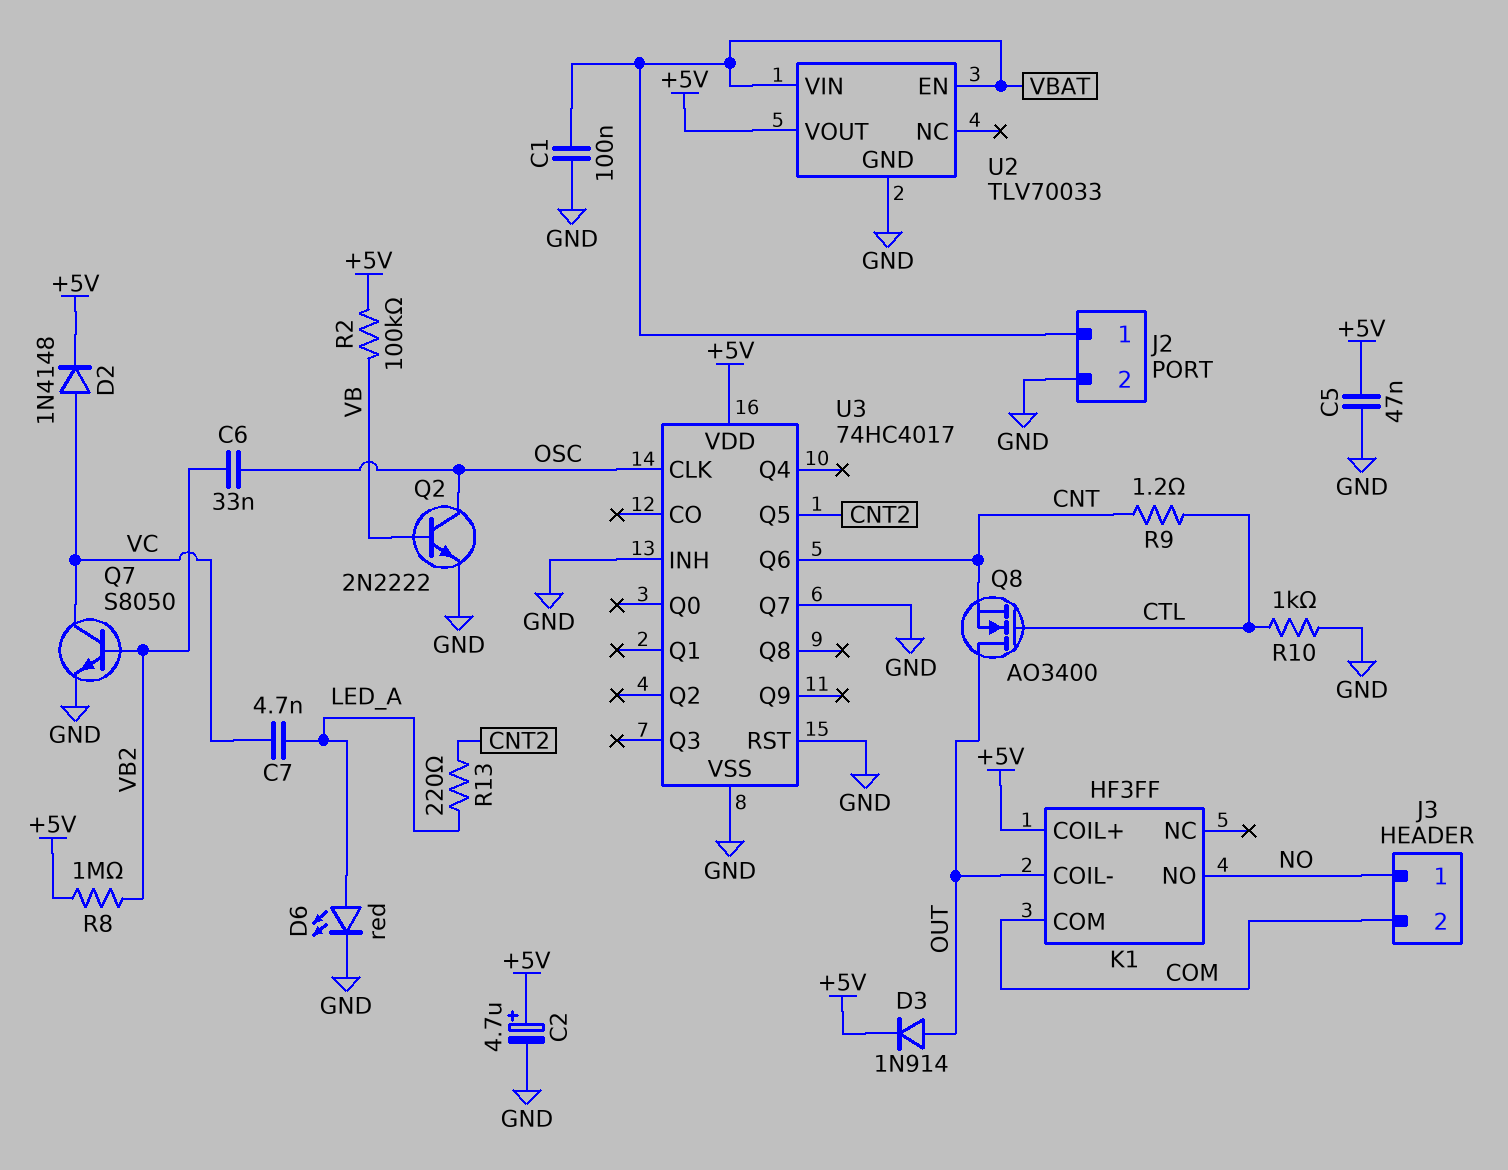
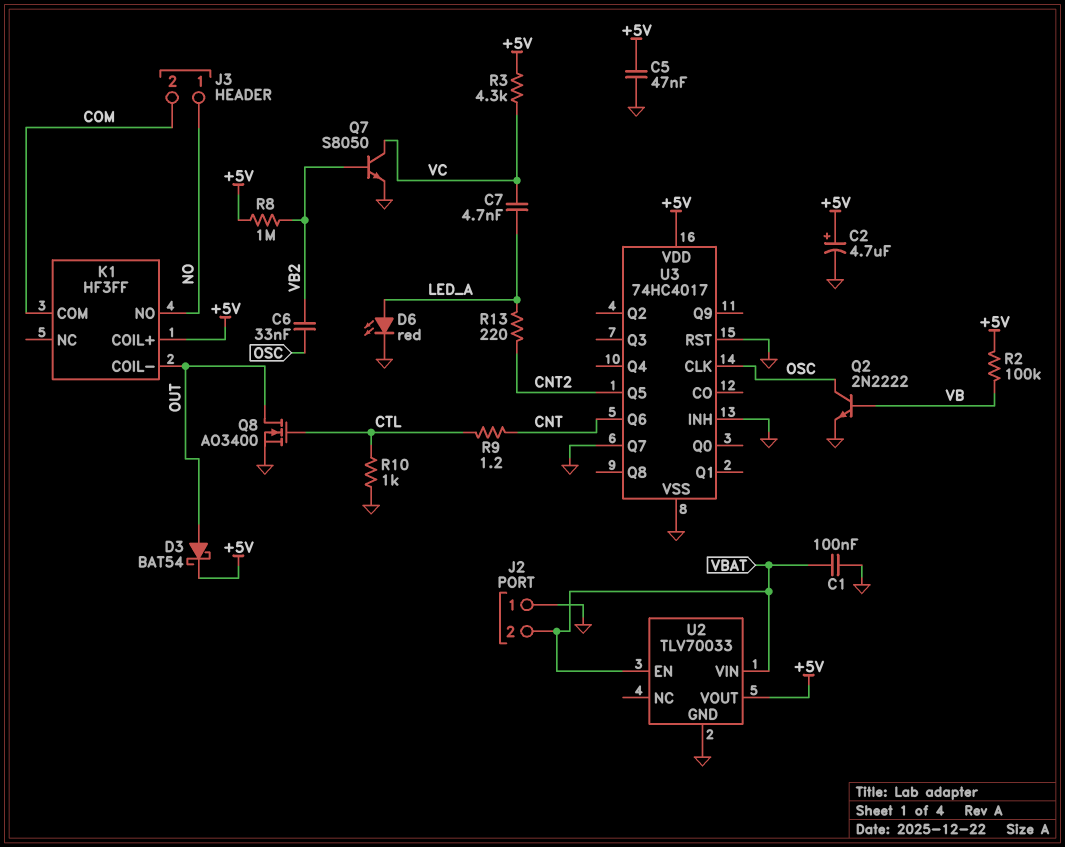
D2: diode 1N4148 (A VC, K +5V) -> none
D3: diode 1N914 (A OUT, K +5V) -> schottky BAT54 (A OUT, K +5V)
J2 pin 1: VBAT -> GND
J2 pin 2: GND -> VBAT
Q8: NMOS AO3400 (G CTL, D OUT, S CNT) -> NMOS AO3400 (G CTL, D OUT, S GND)
R3: none -> 4.3k (+5V, VC)

